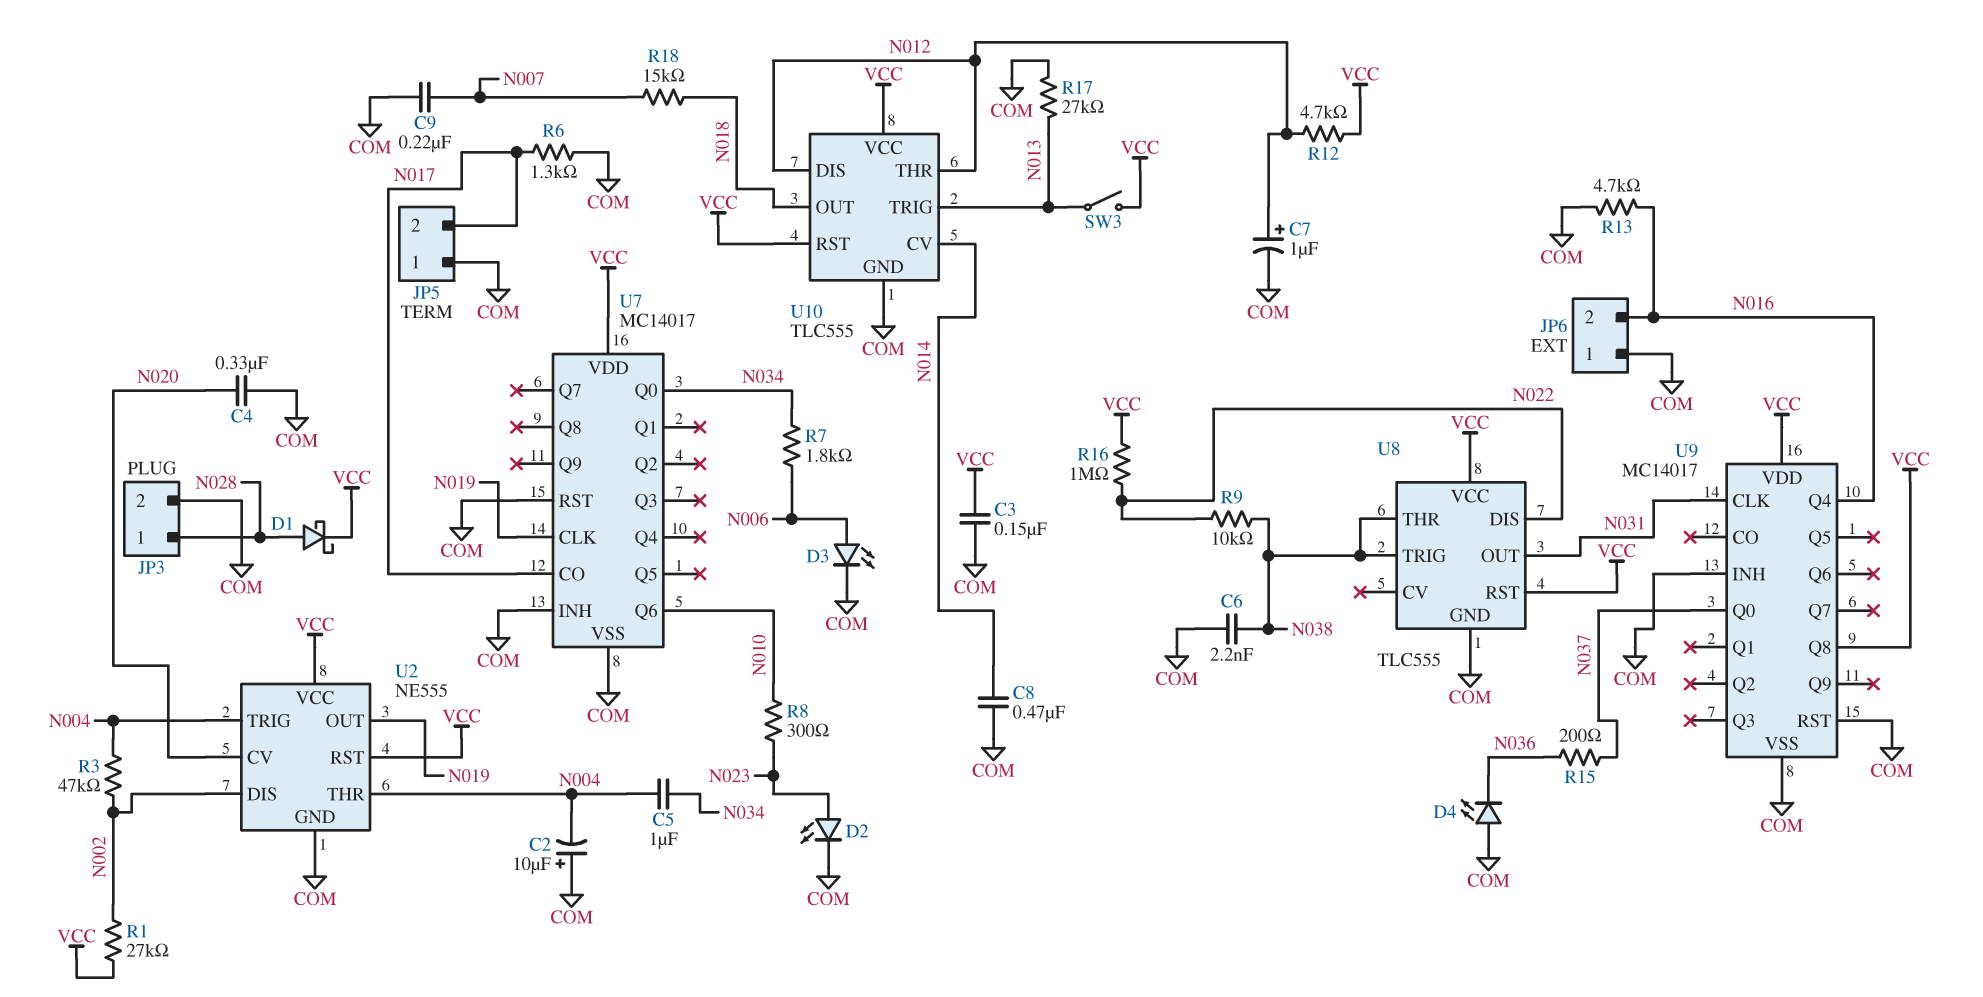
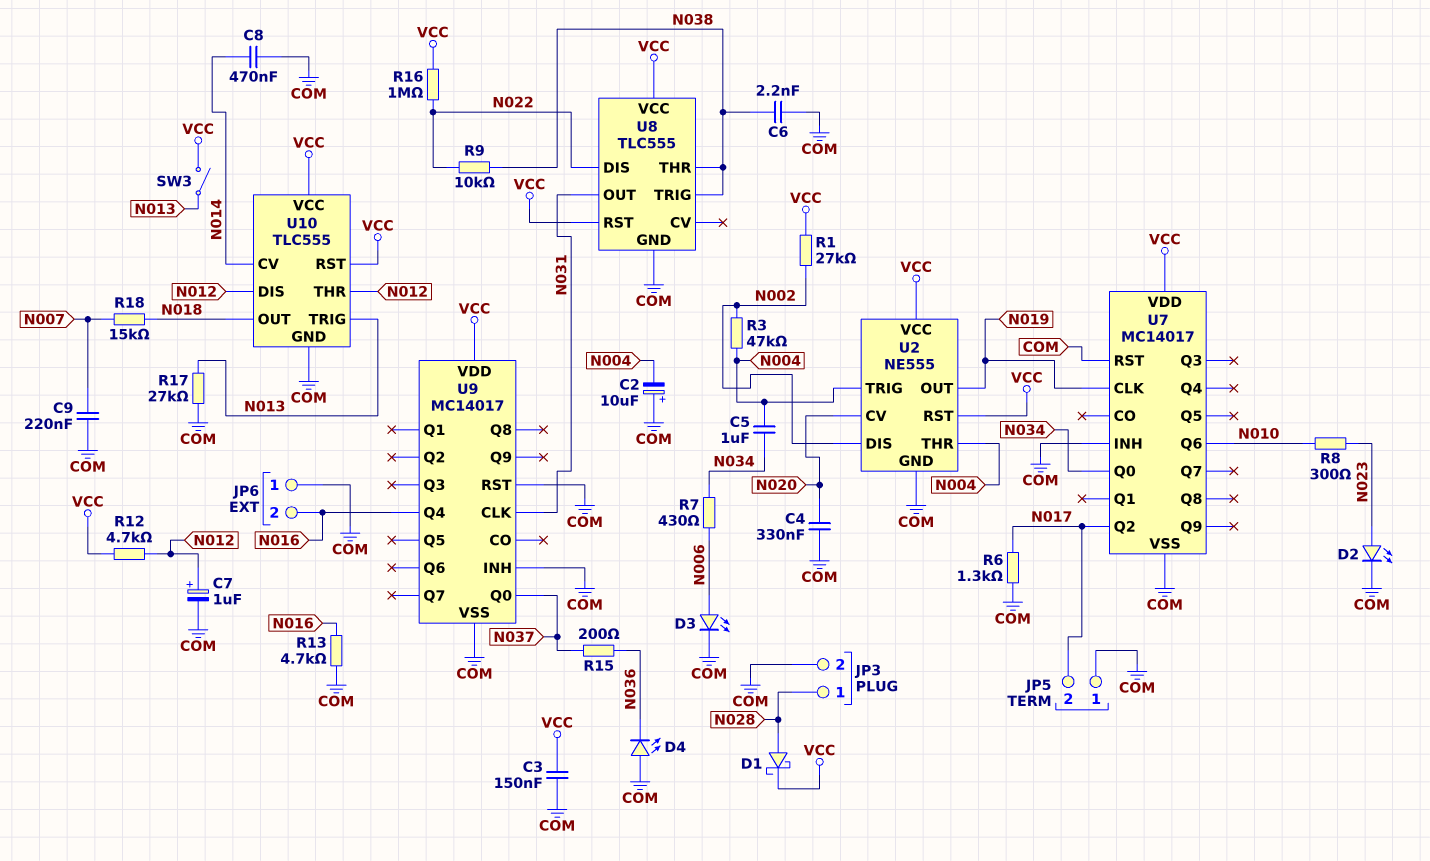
R7: 1.8k (N006, N034) -> 430 (N006, N034)
U7 pin CO: N017 -> none
U7 pin Q2: none -> N017
U9 pin Q8: VCC -> none

